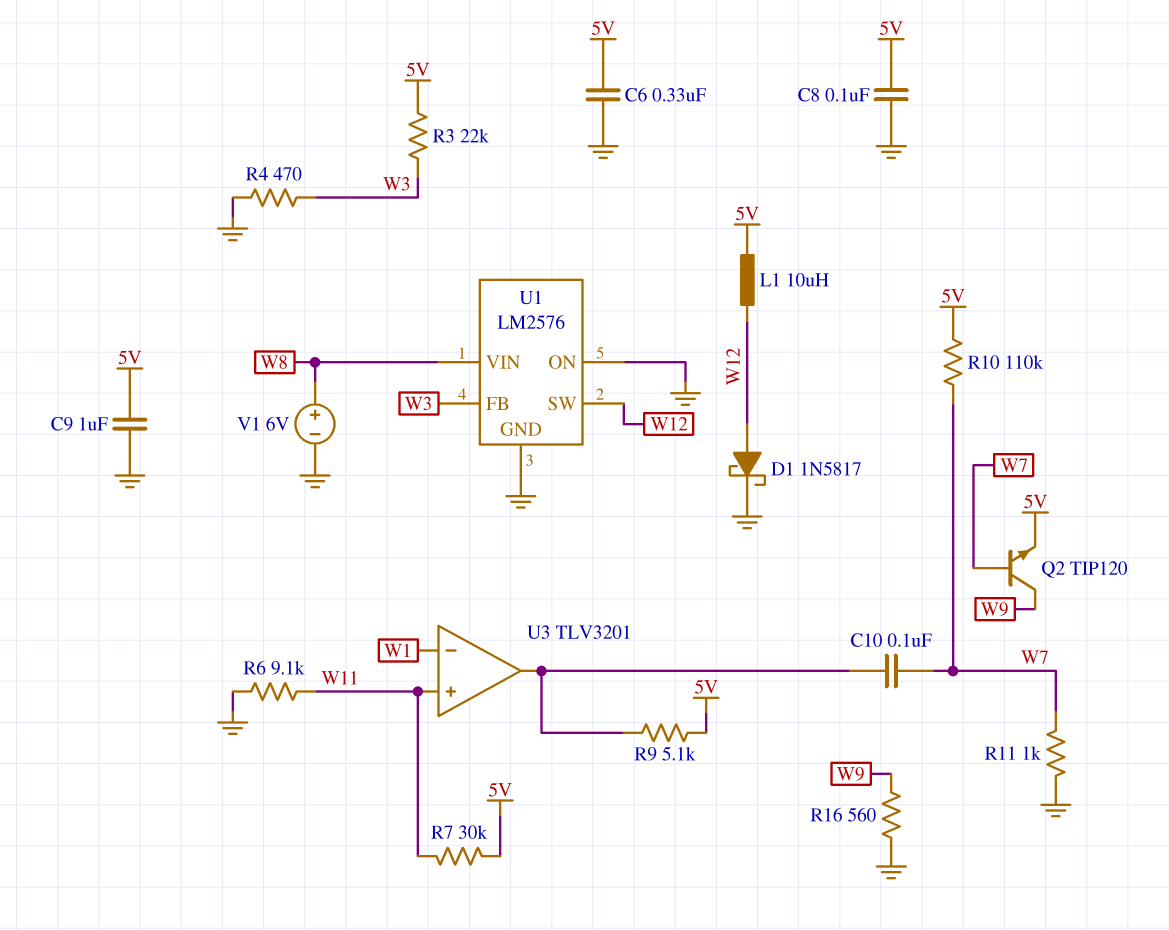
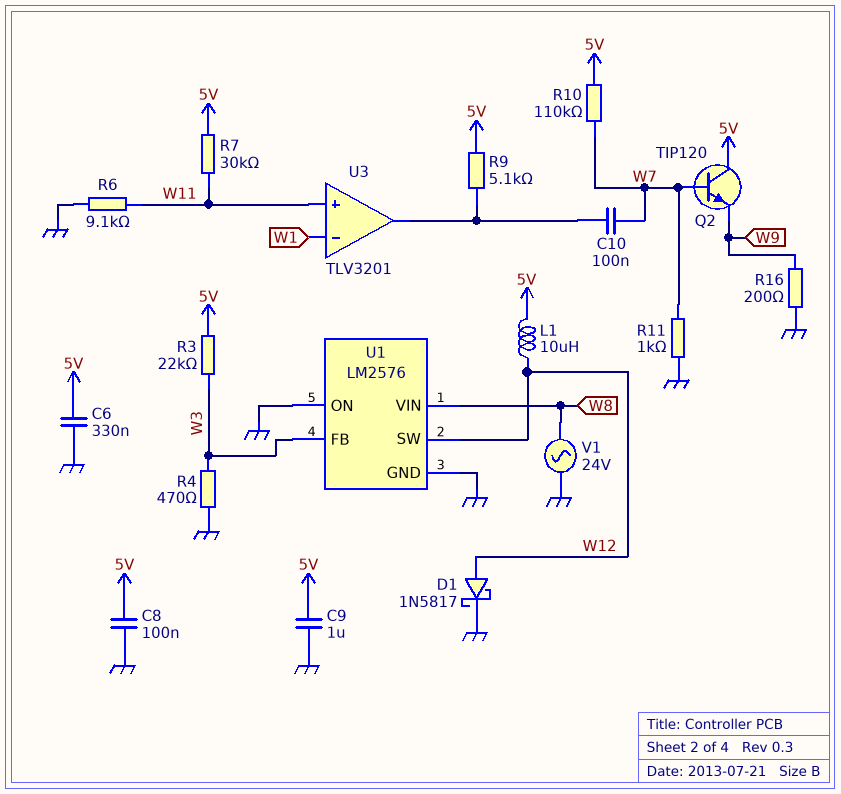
Q2: NPN TIP120 (B W7, C W9, E 5V) -> NPN TIP120 (B W7, C 5V, E W9)
R16: 560 (GND, W9) -> 200 (GND, W9)
V1: 6V (plus W8, minus GND) -> AC 24V (GND, W8)

